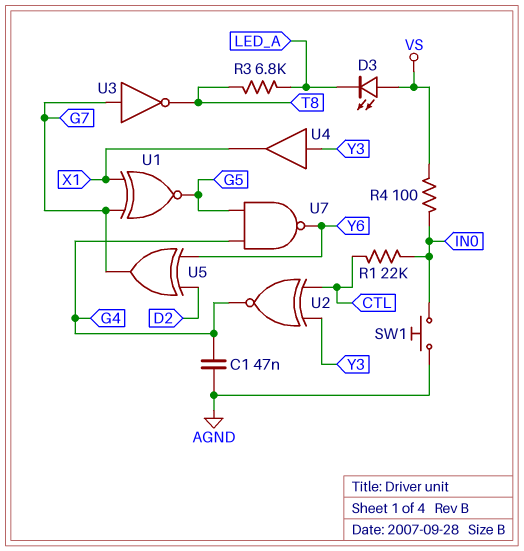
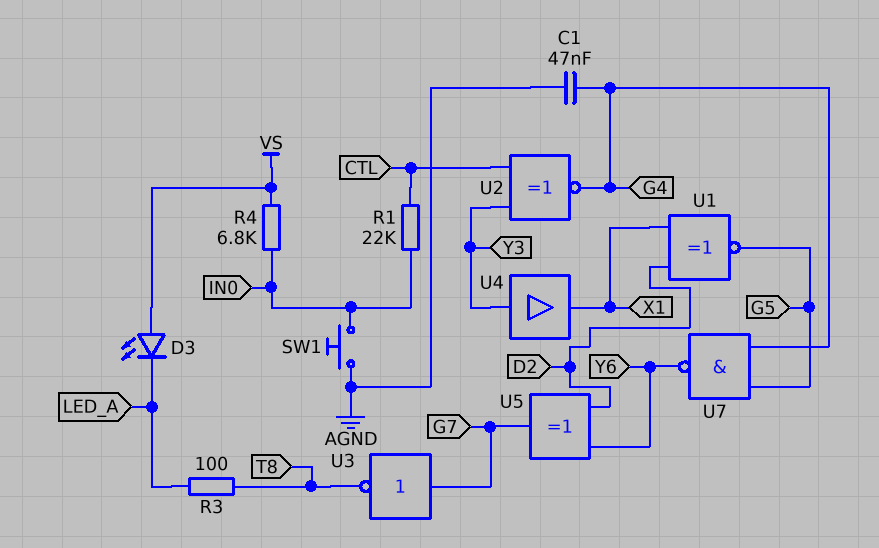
R3: 6.8k (LED_A, T8) -> 100 (LED_A, T8)
R4: 100 (IN0, VS) -> 6.8k (IN0, VS)
U1: XNOR (in G7, in X1, out G5) -> XNOR (in D2, in X1, out G5)

